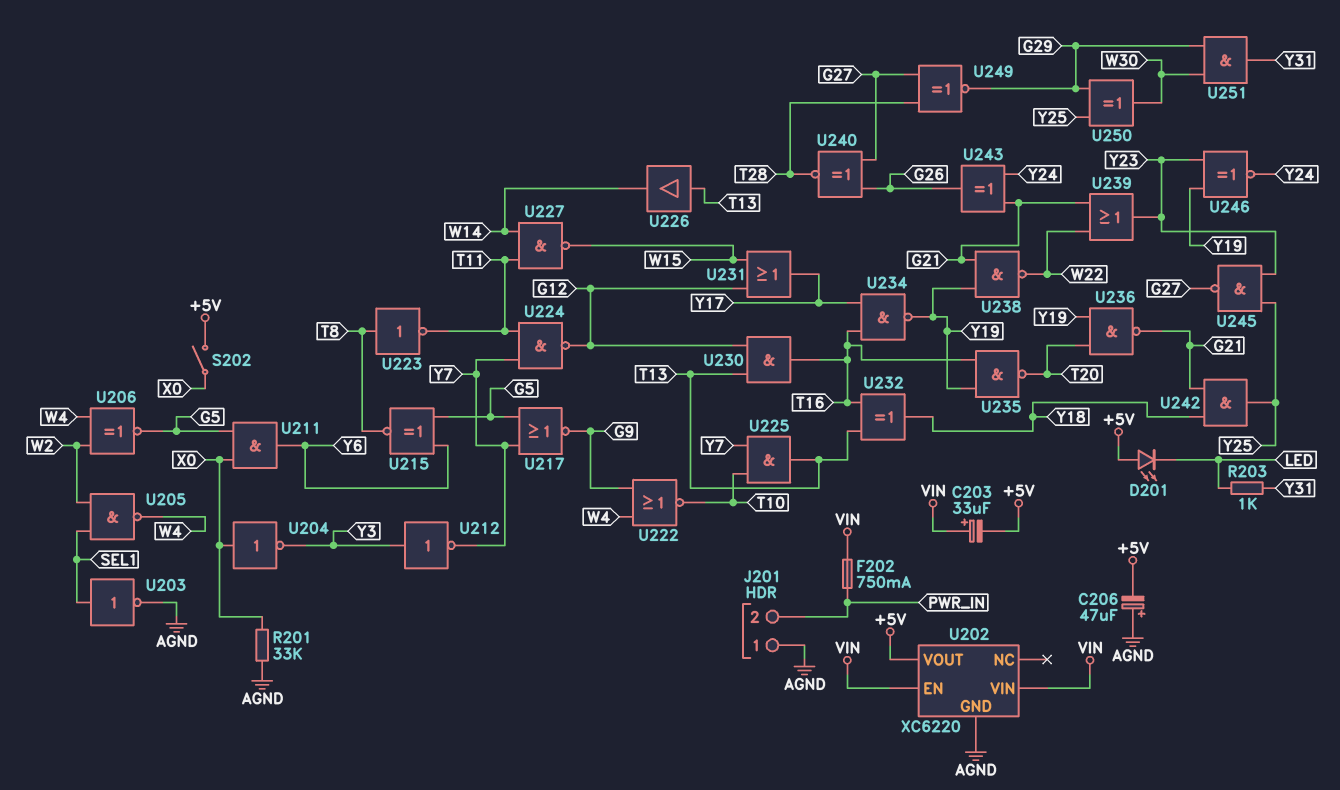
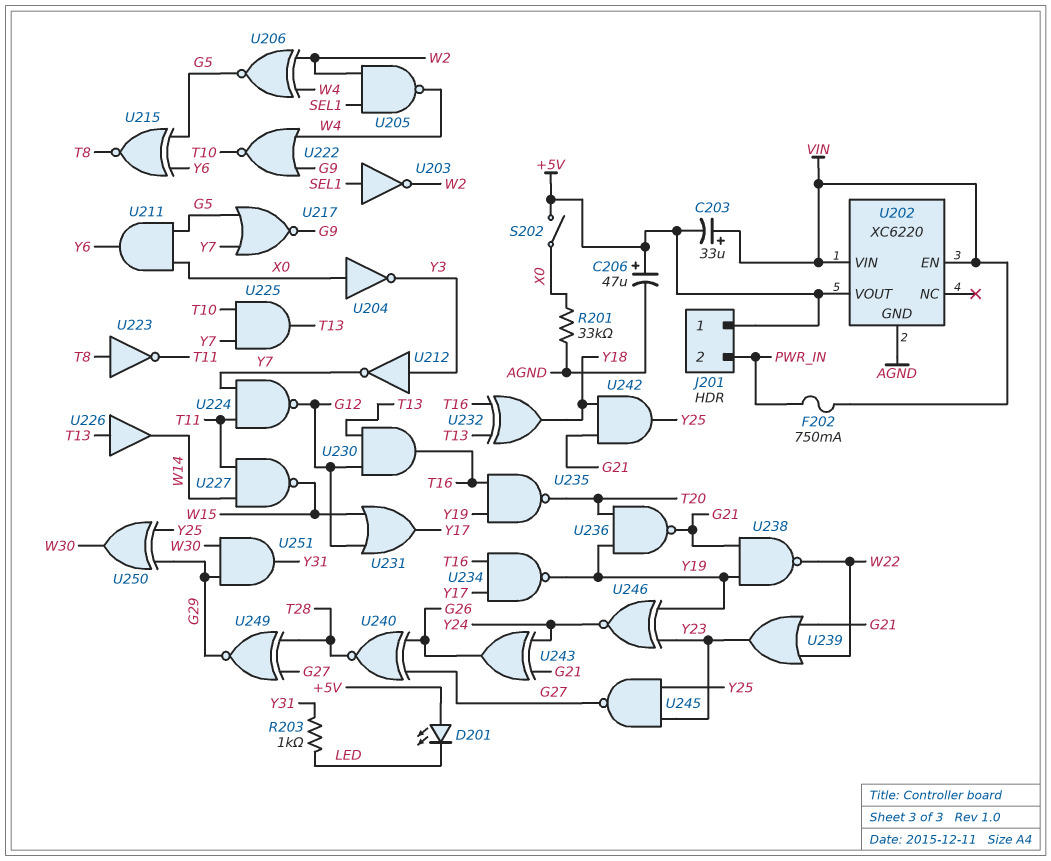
C206: 47uF (plus AGND, minus +5V) -> 47uF (plus +5V, minus AGND)
J201 pin 1: AGND -> +5V
U203: NOT (in SEL1, out AGND) -> NOT (in SEL1, out W2)

